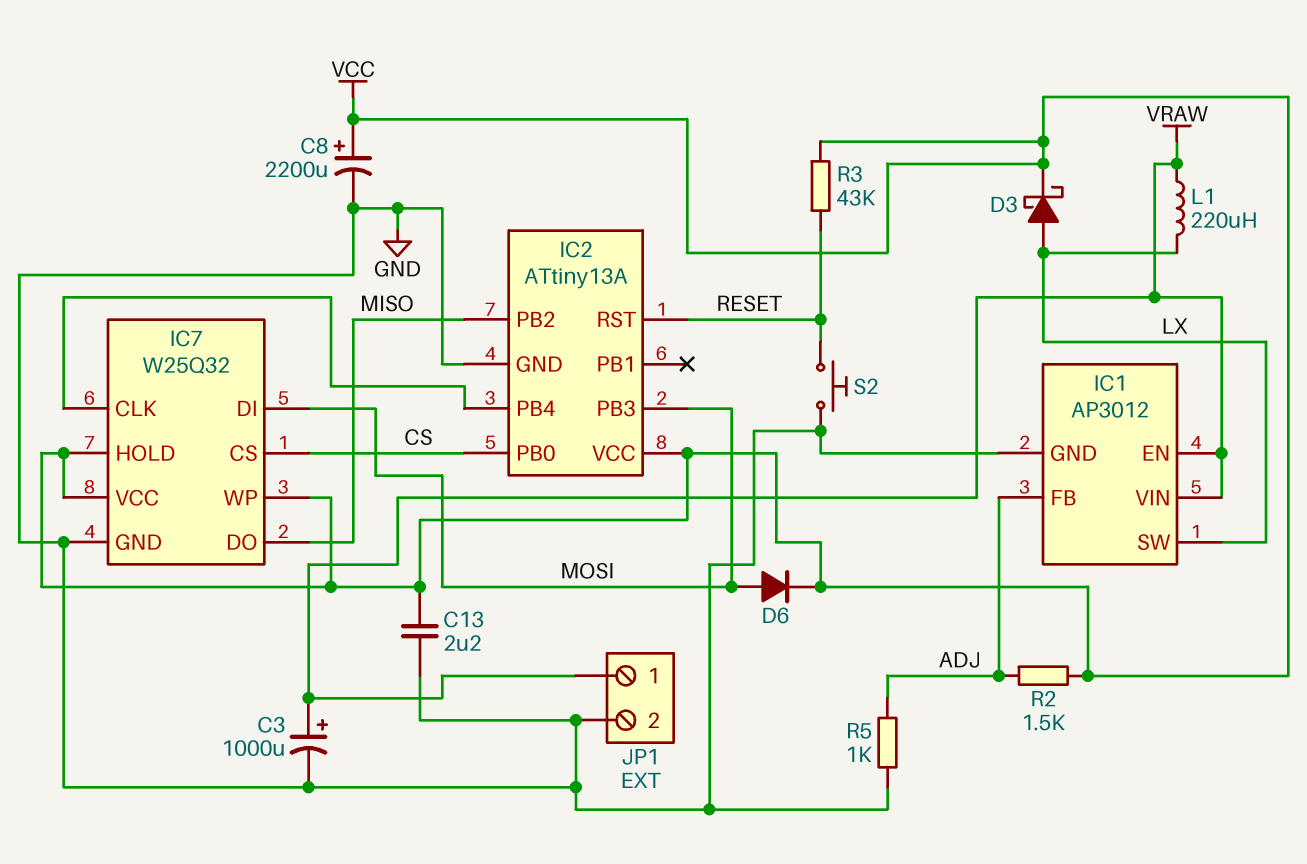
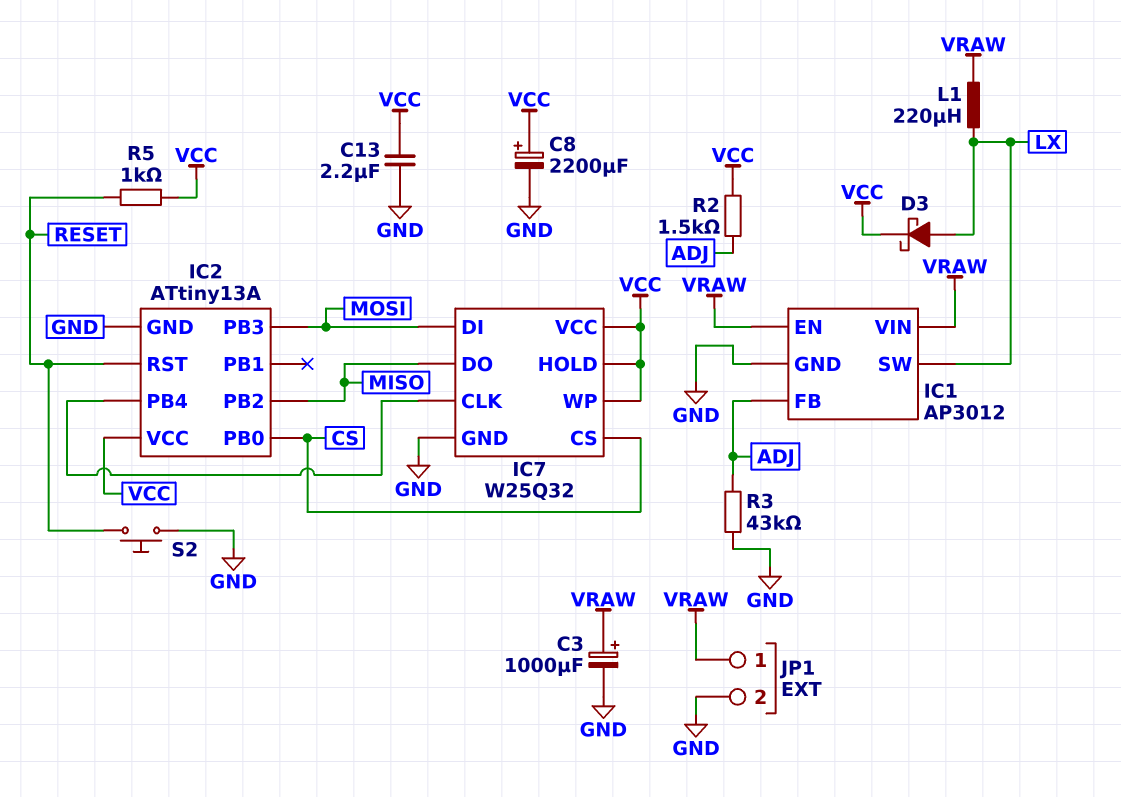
D6: diode (A MOSI, K VCC) -> none
R3: 43k (RESET, VCC) -> 43k (ADJ, GND)
R5: 1k (ADJ, GND) -> 1k (RESET, VCC)

